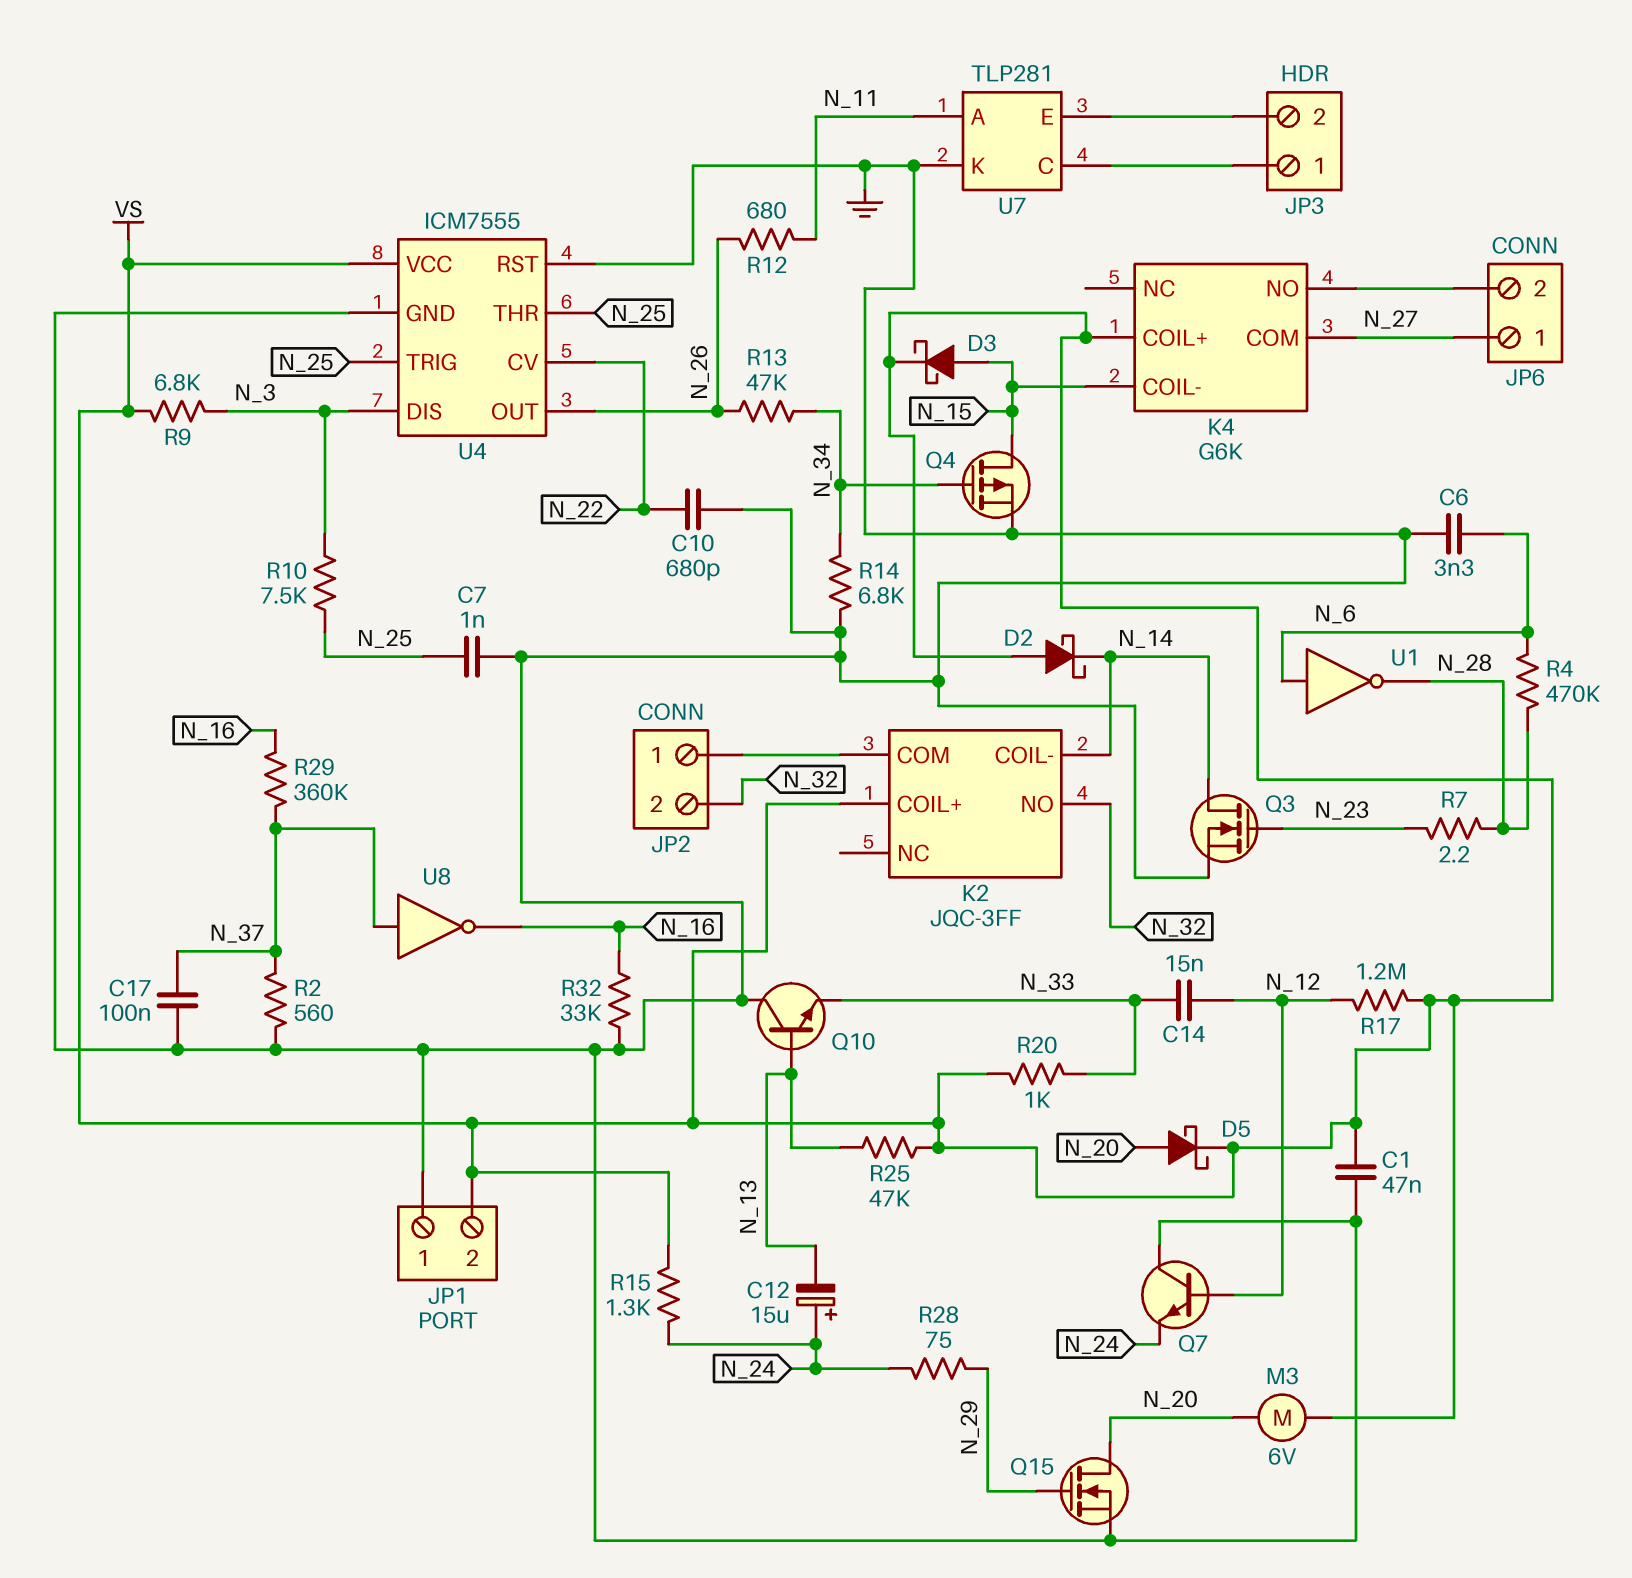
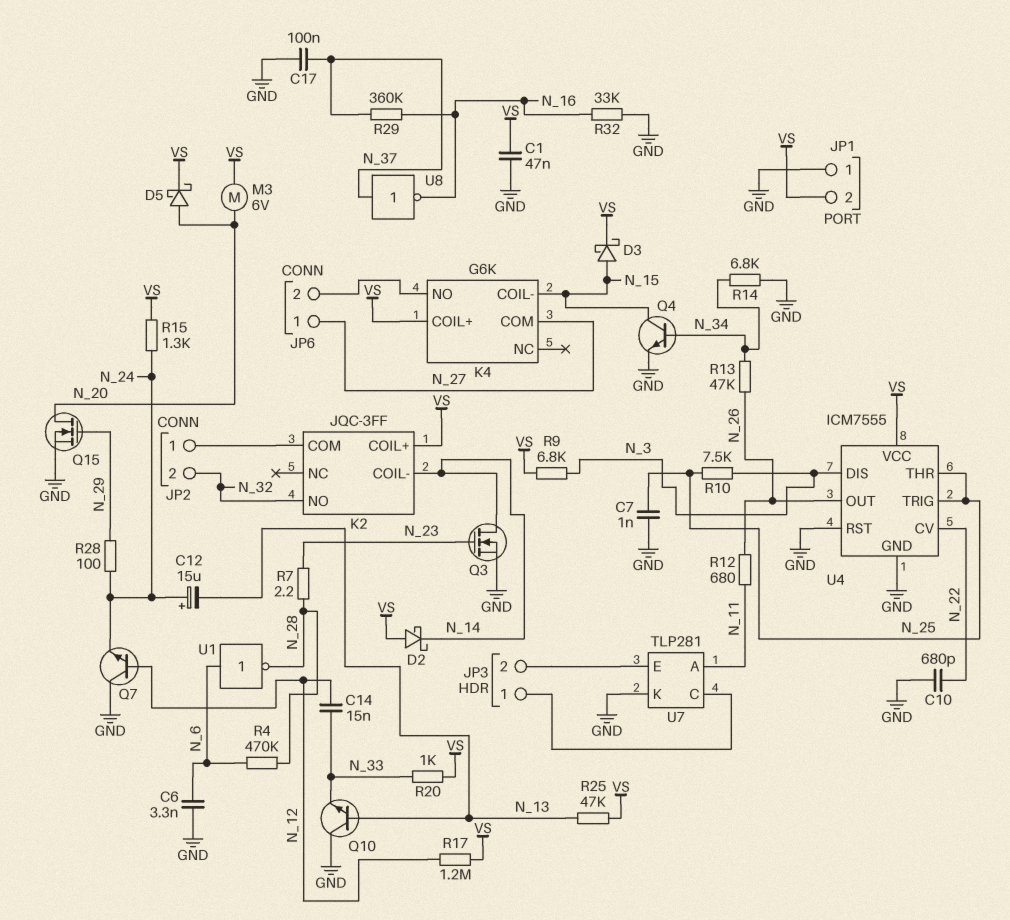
Q4: PMOS (G N_34, D N_15, S GND) -> NPN (B N_34, C N_15, E GND)
R2: 560 (GND, N_37) -> none
R28: 75 (N_24, N_29) -> 100 (N_24, N_29)

